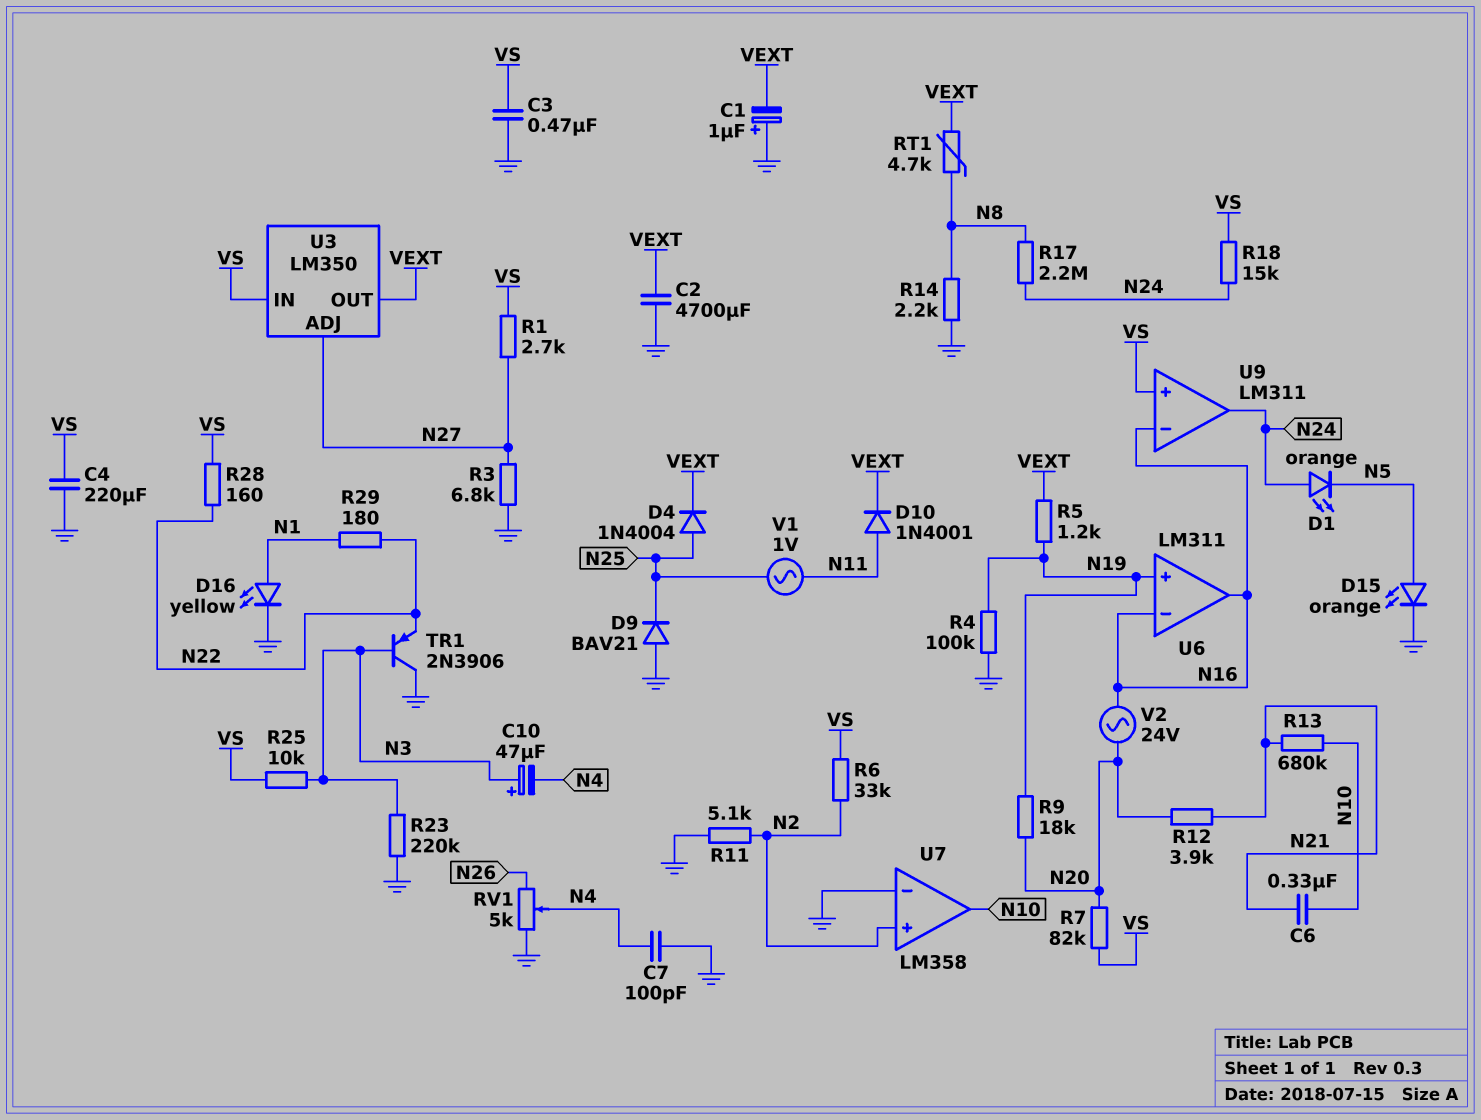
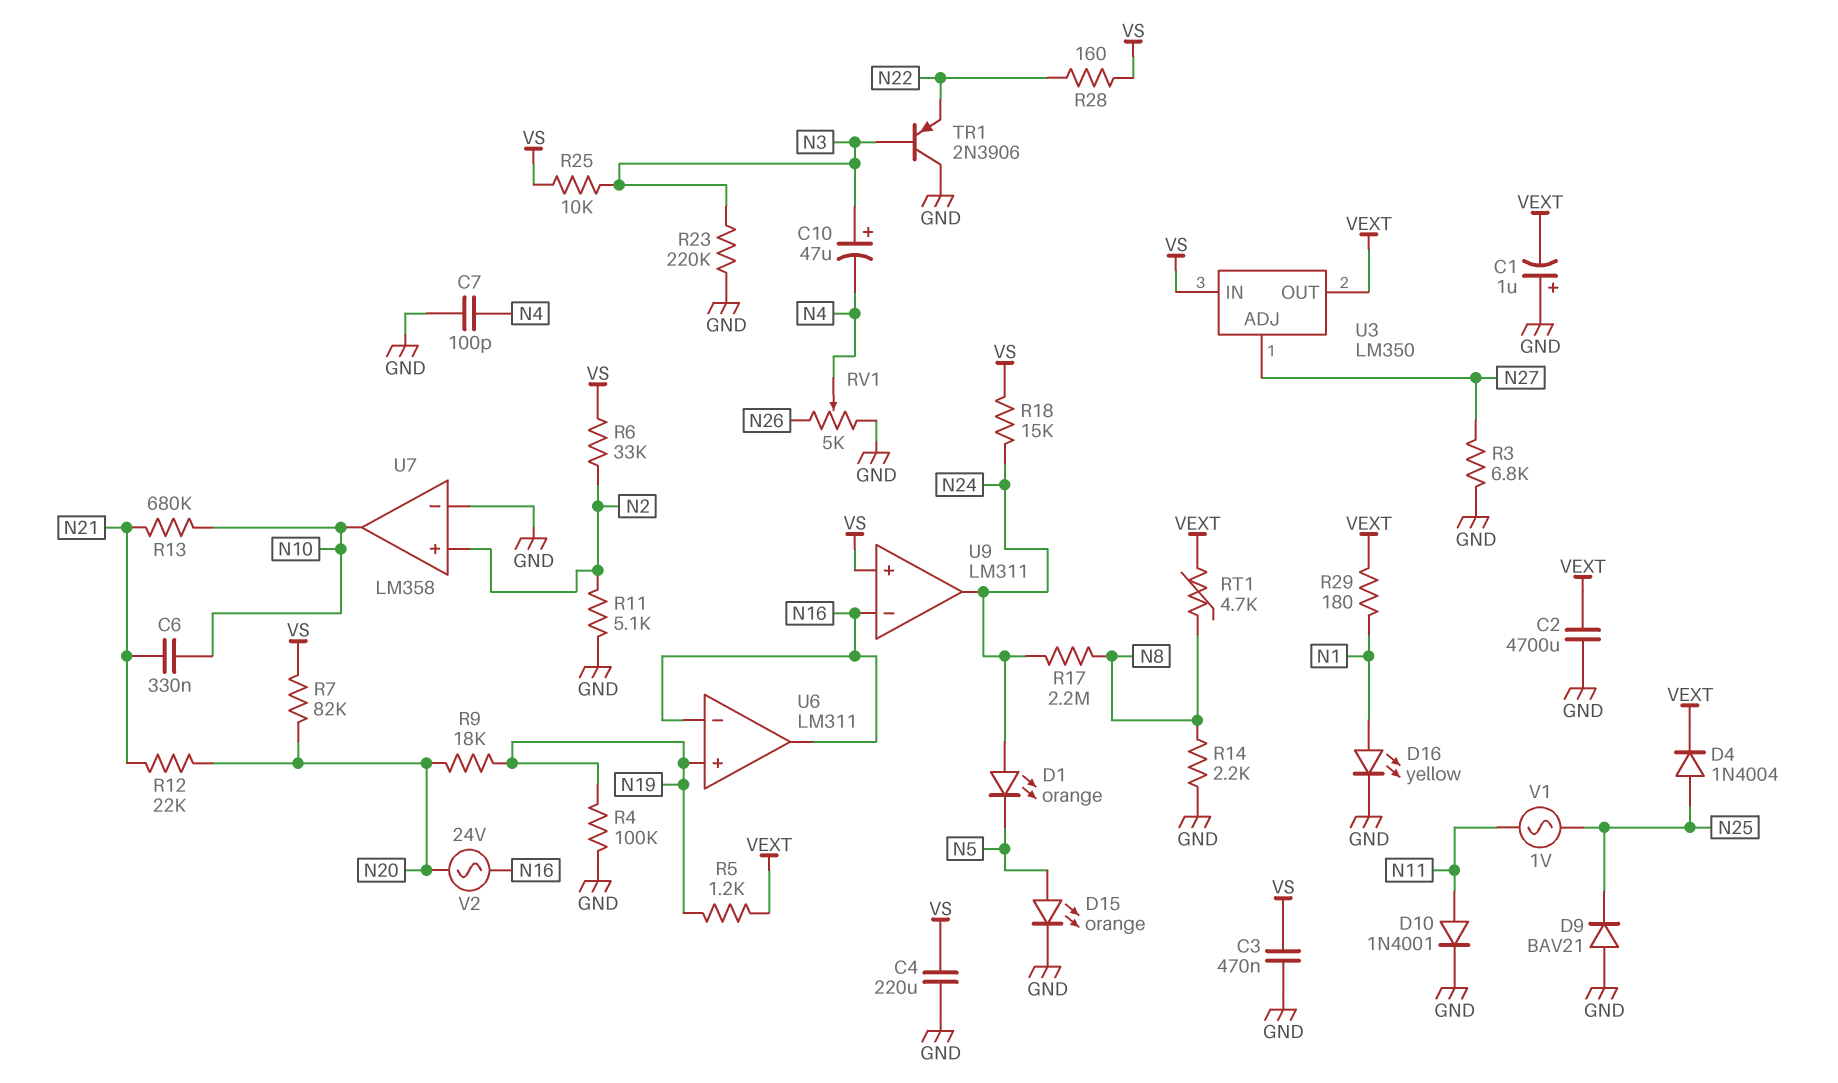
D10: diode 1N4001 (A N11, K VEXT) -> diode 1N4001 (A N11, K GND)
R1: 2.7k (N27, VS) -> none
R12: 3.9k (N20, N21) -> 22k (N20, N21)
R29: 180 (N1, N22) -> 180 (N1, VEXT)

